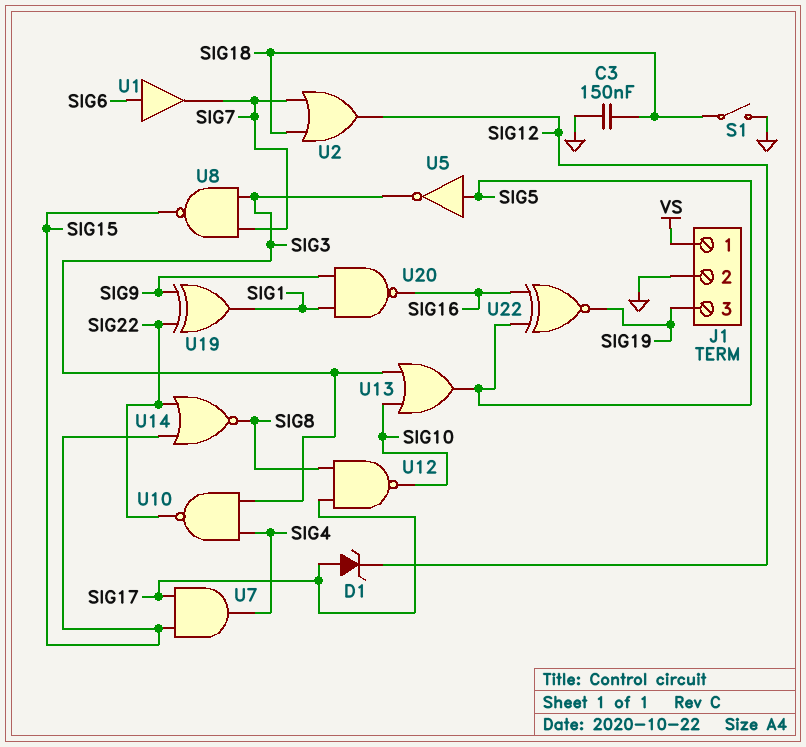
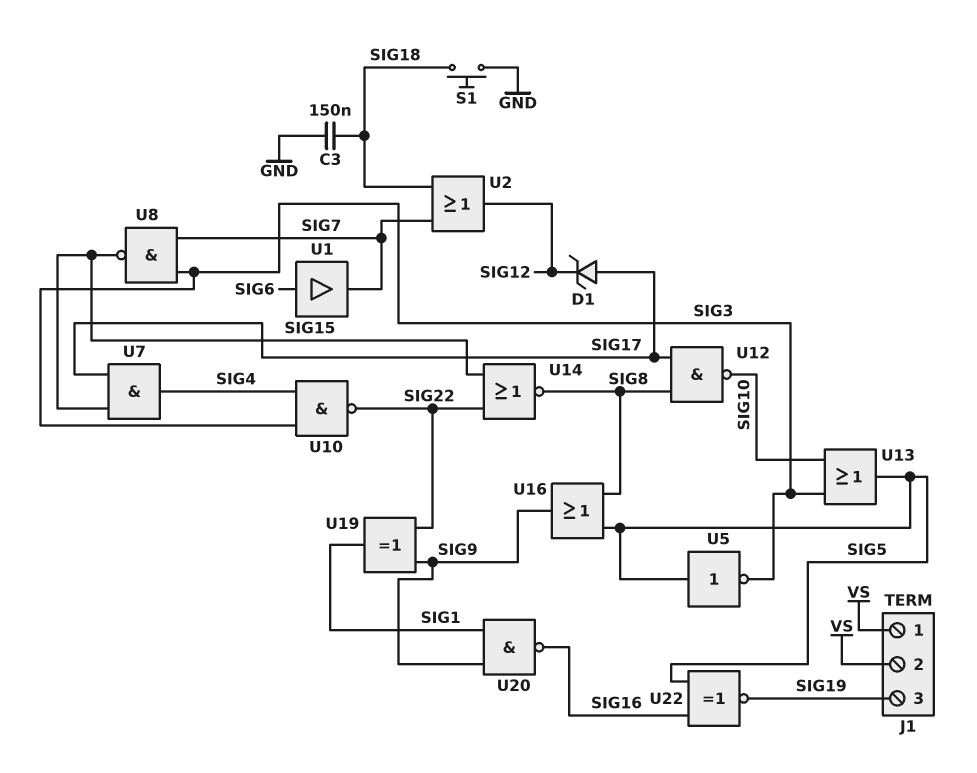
J1 pin 2: GND -> VS
S1: switch (GND, SIG18) -> button (GND, SIG18)
U16: none -> OR (in SIG5, in SIG8, out SIG9)

